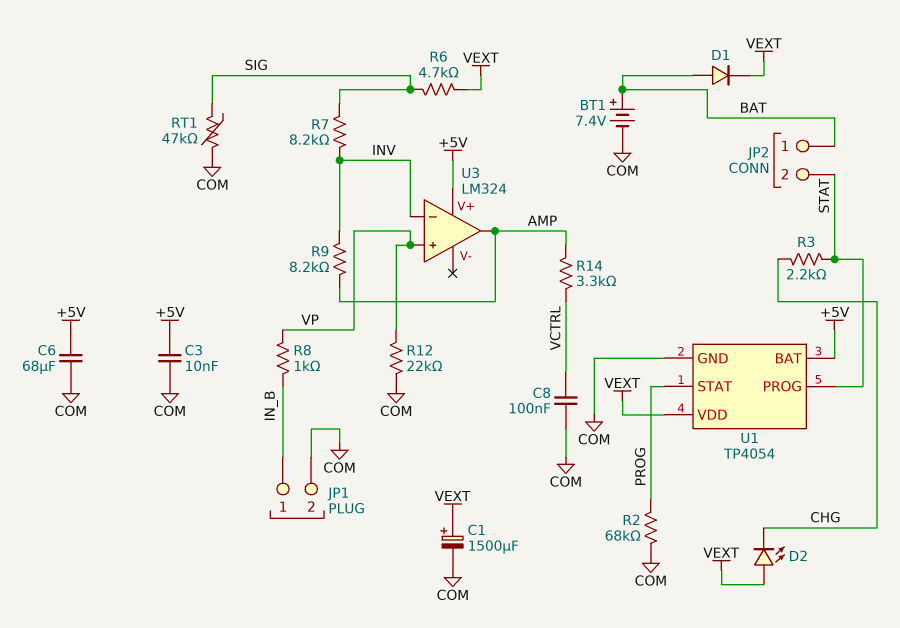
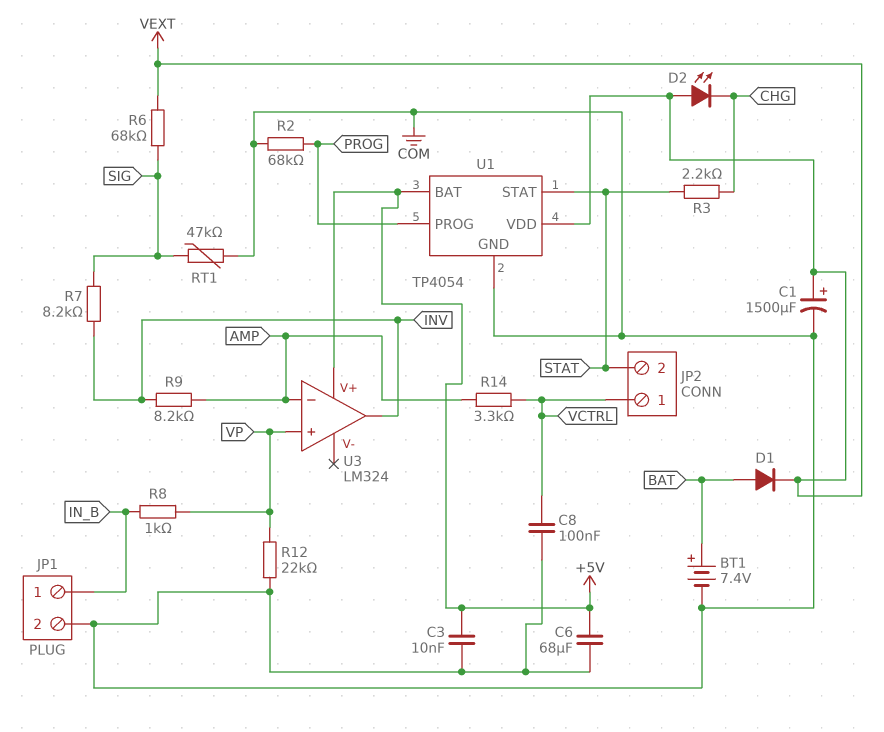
JP2 pin 1: BAT -> VCTRL
R6: 4.7k (SIG, VEXT) -> 68k (SIG, VEXT)
U1 pin PROG: STAT -> PROG
U1 pin STAT: PROG -> STAT
U3 pin in-: INV -> AMP
U3 pin out: AMP -> INV

